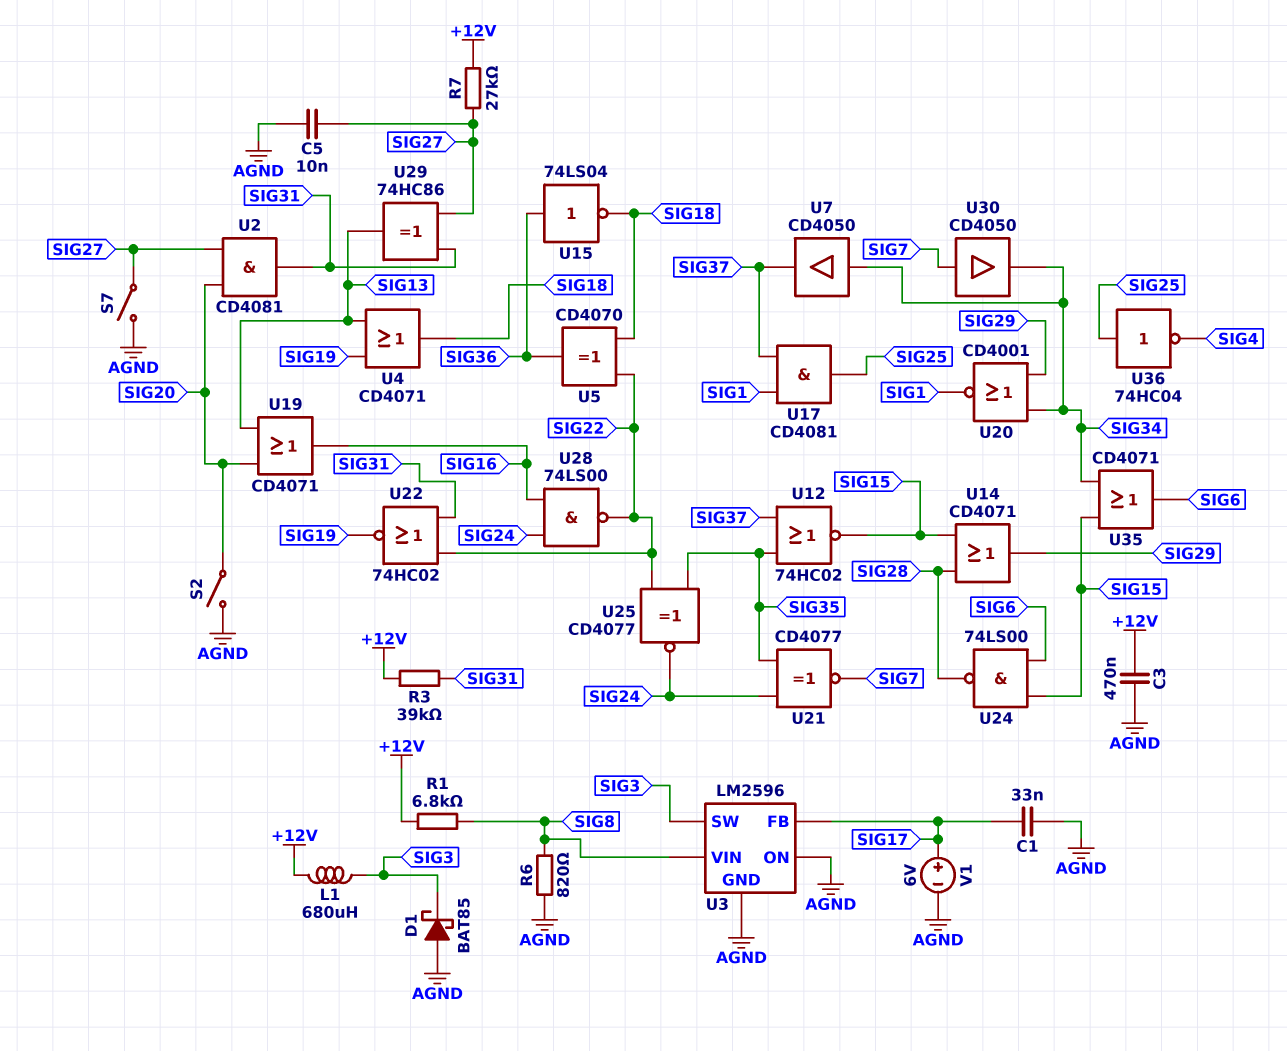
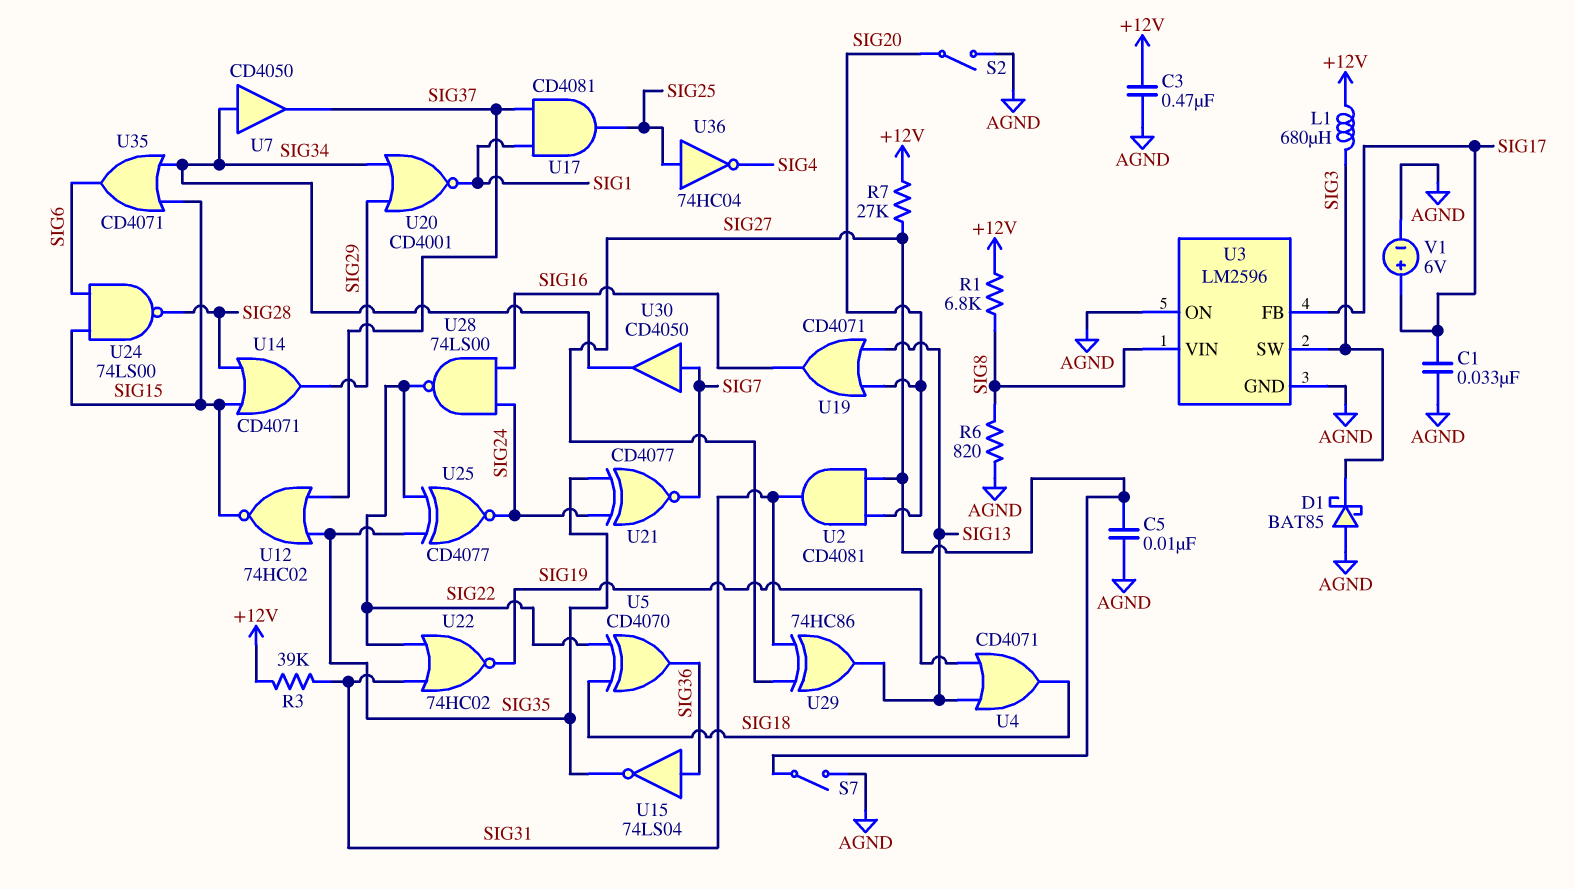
U15: NOT 74LS04 (in SIG36, out SIG18) -> NOT 74LS04 (in SIG36, out SIG35)

